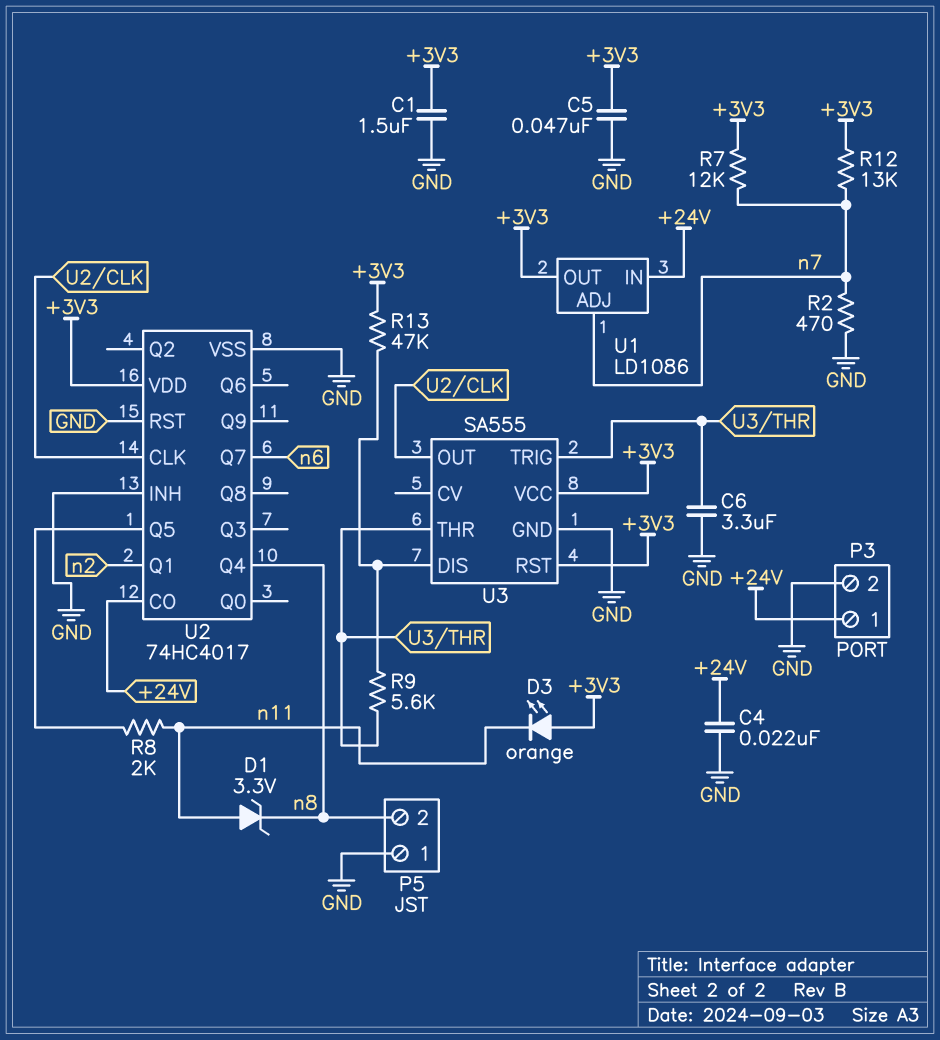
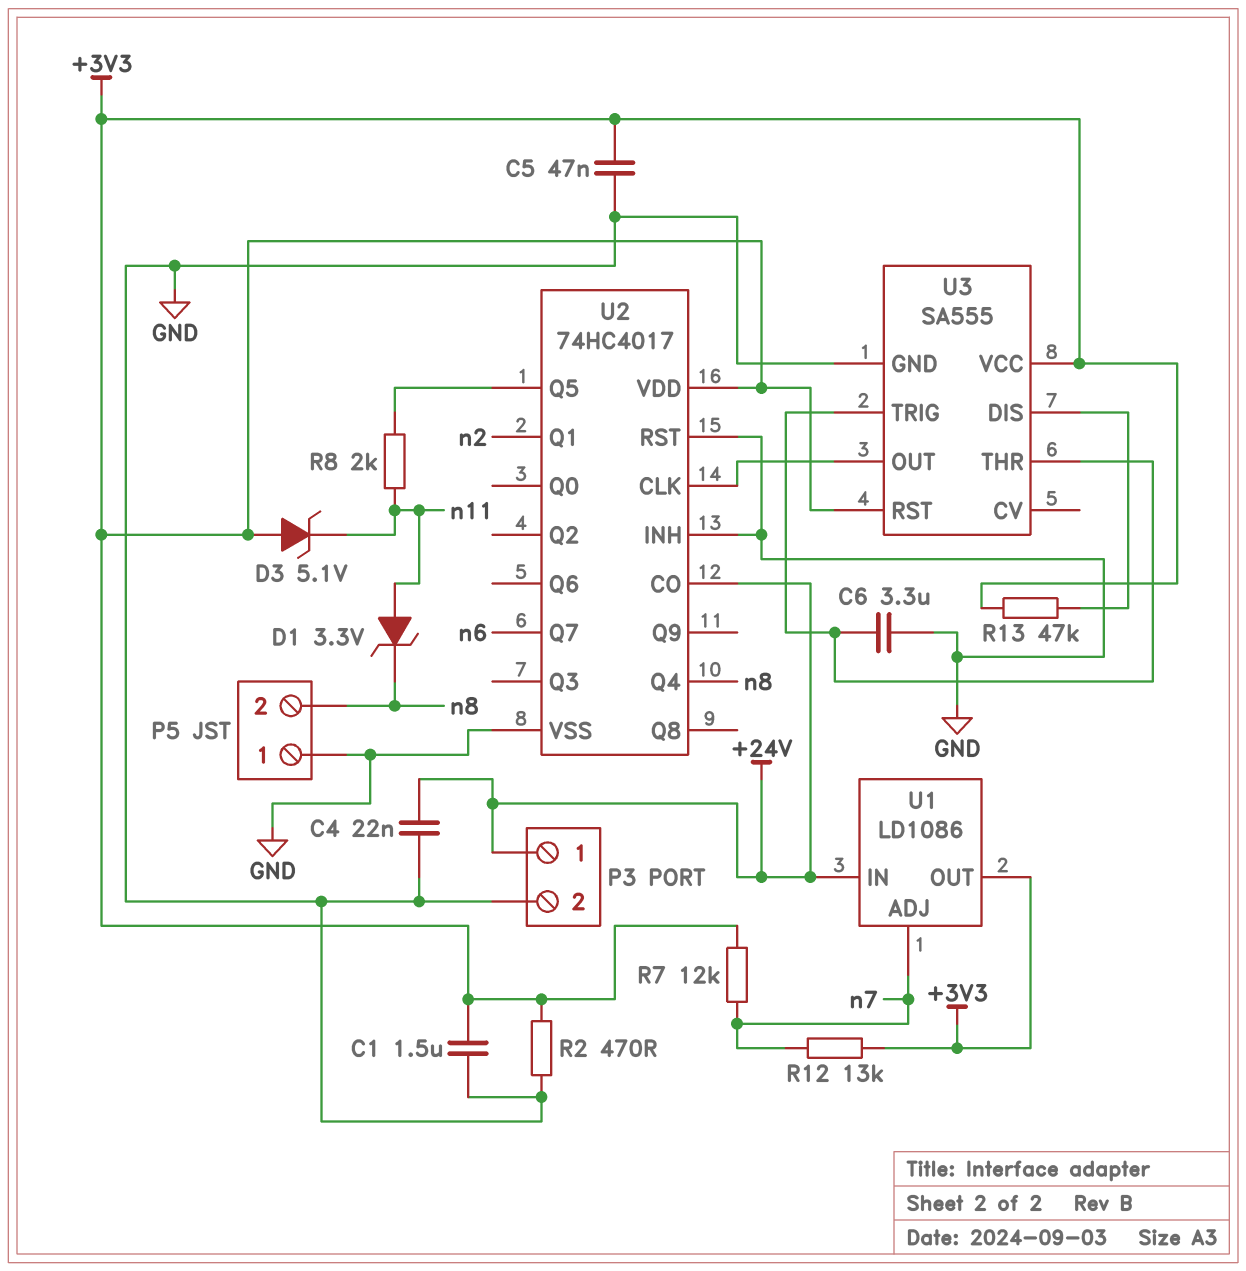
D3: LED orange (A +3V3, K n11) -> zener 5.1V (A +3V3, K n11)
R2: 470 (GND, n7) -> 470 (+3V3, GND)
R9: 5.6k (U3/DIS, U3/THR) -> none

